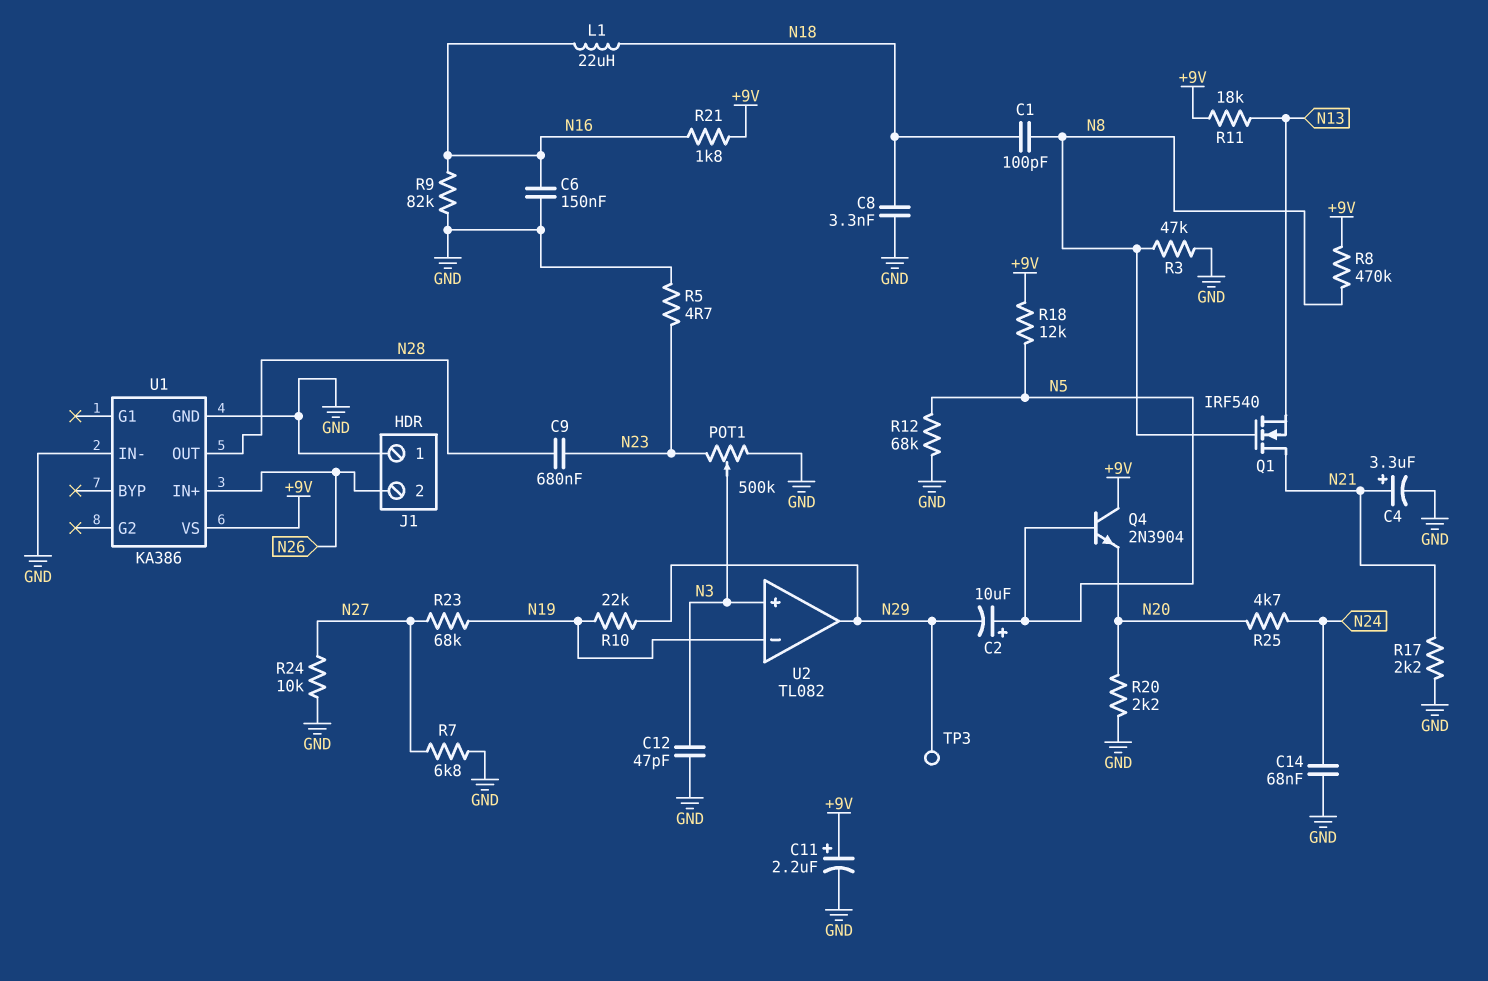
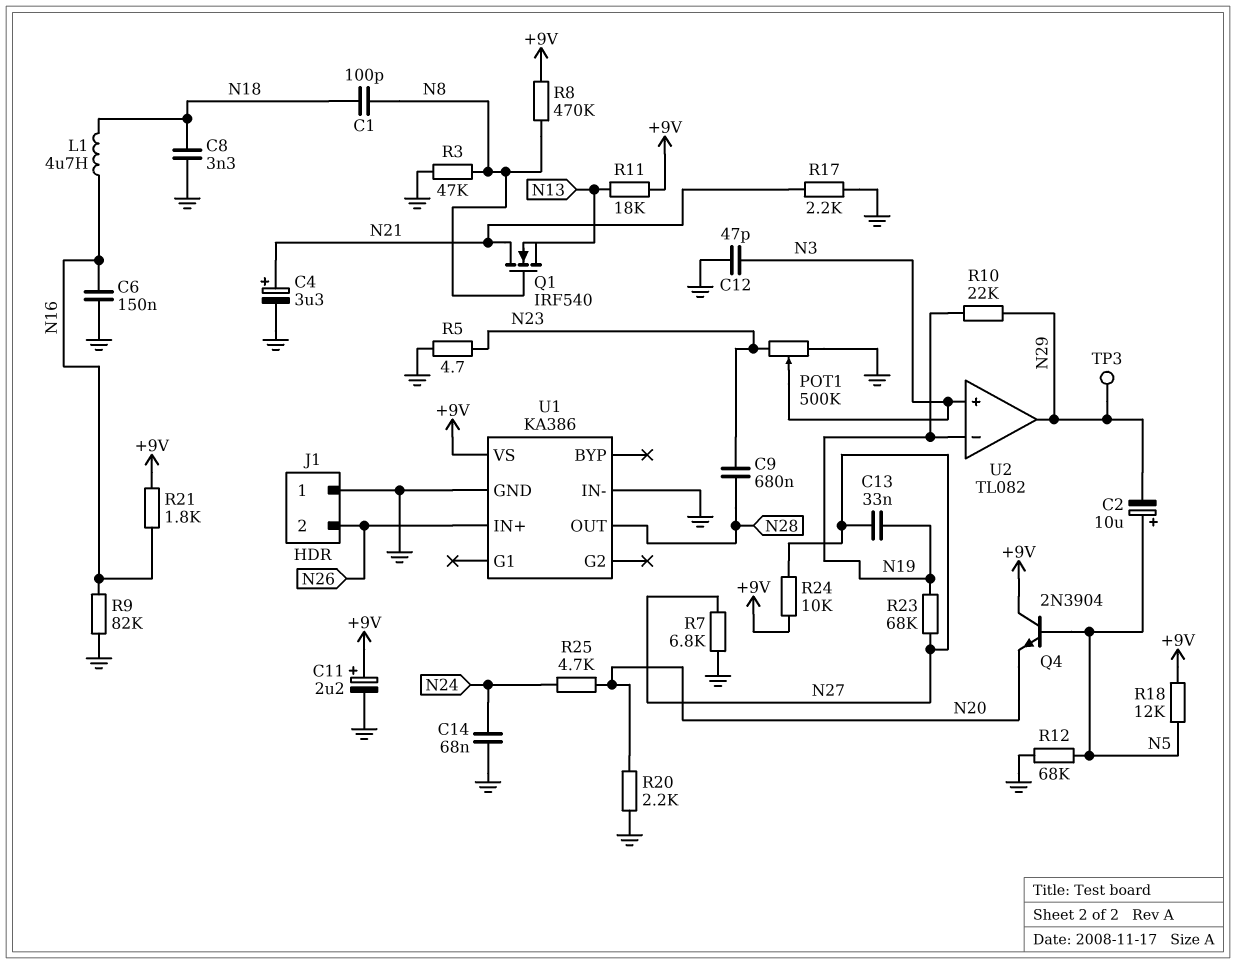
C13: none -> 33nF (N19, N27)
L1: 22uH (N16, N18) -> 4.7uH (N16, N18)
R24: 10k (GND, N27) -> 10k (+9V, N27)

